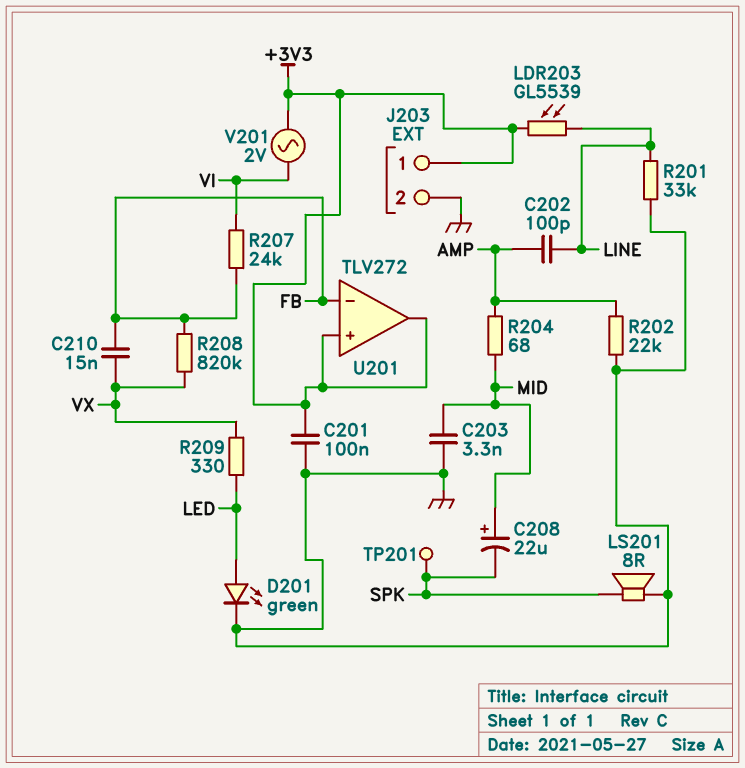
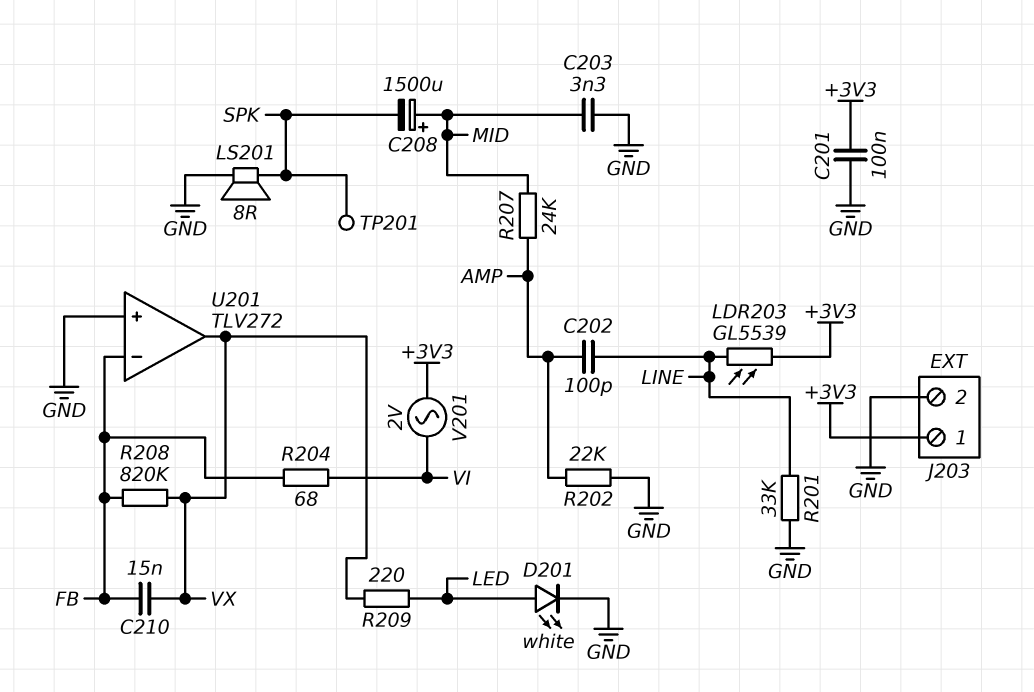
C208: 22uF (plus MID, minus SPK) -> 1500uF (plus MID, minus SPK)
D201: LED green (A LED, K GND) -> LED white (A LED, K GND)
R204: 68 (AMP, MID) -> 68 (FB, VI)
R207: 24k (FB, VI) -> 24k (AMP, MID)
R209: 330 (LED, VX) -> 220 (LED, VX)
U201 pin in+: +3V3 -> GND
U201 pin out: +3V3 -> VX

